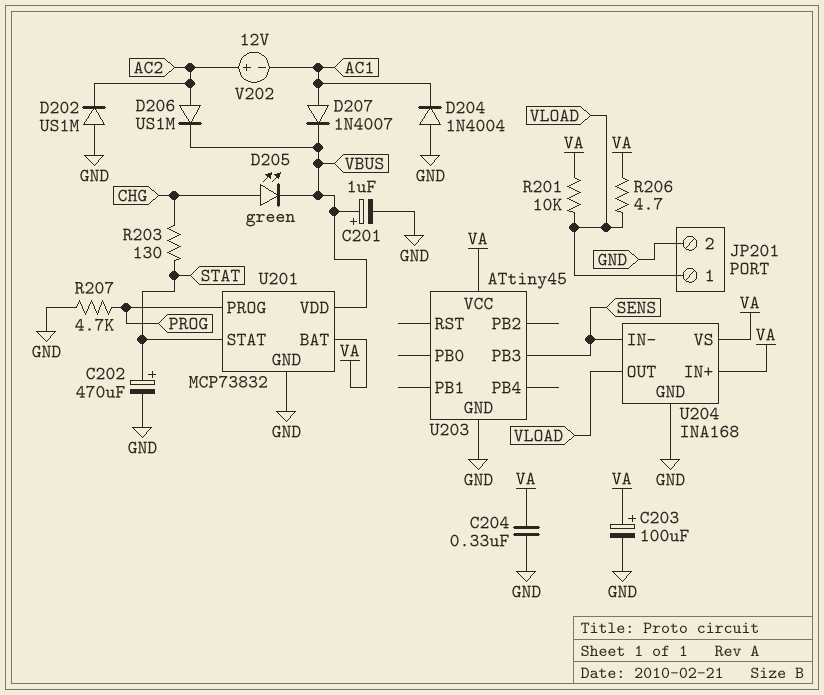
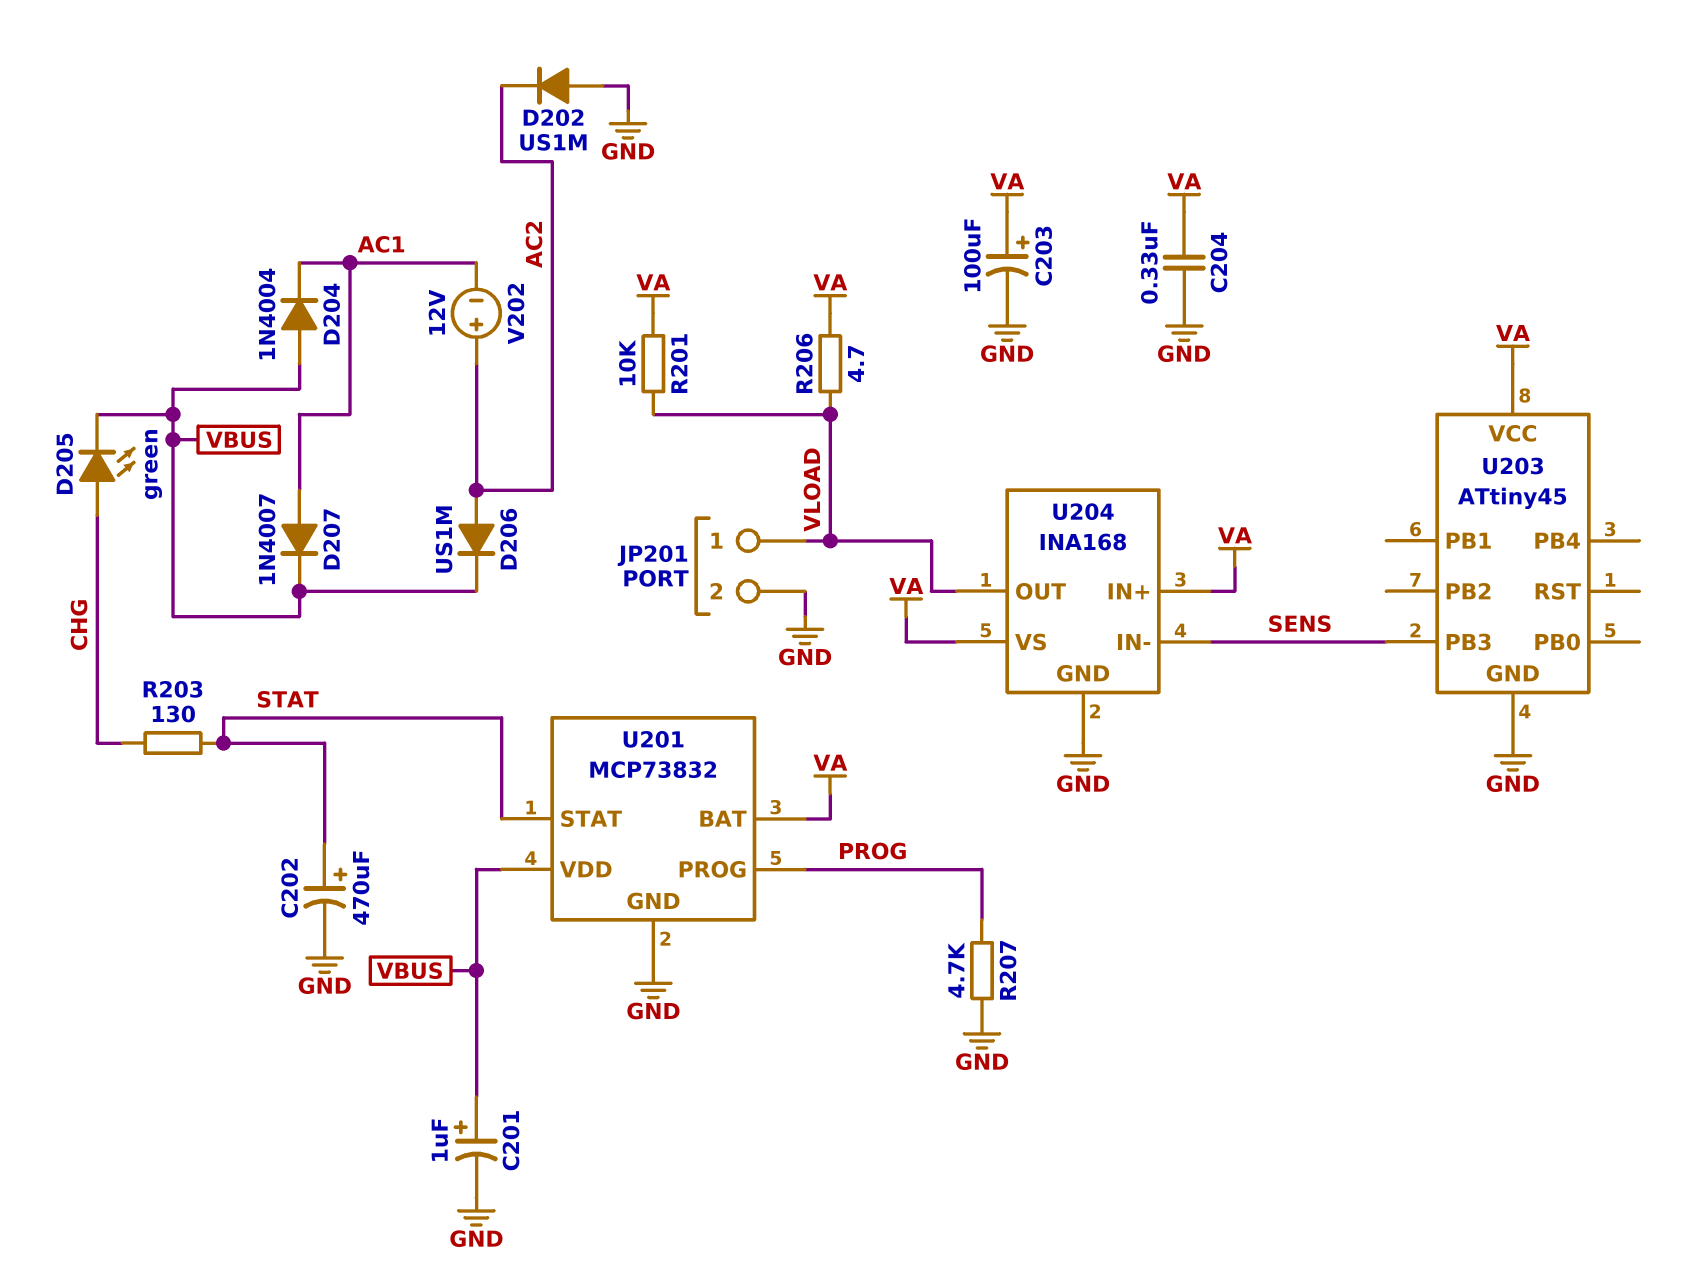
D204: diode 1N4004 (A GND, K AC1) -> diode 1N4004 (A VBUS, K AC1)

